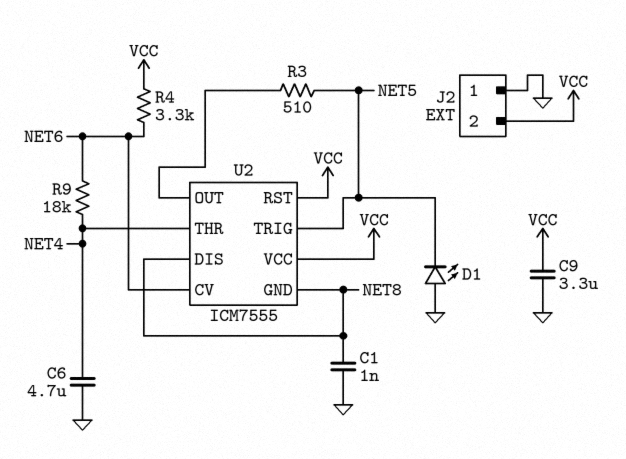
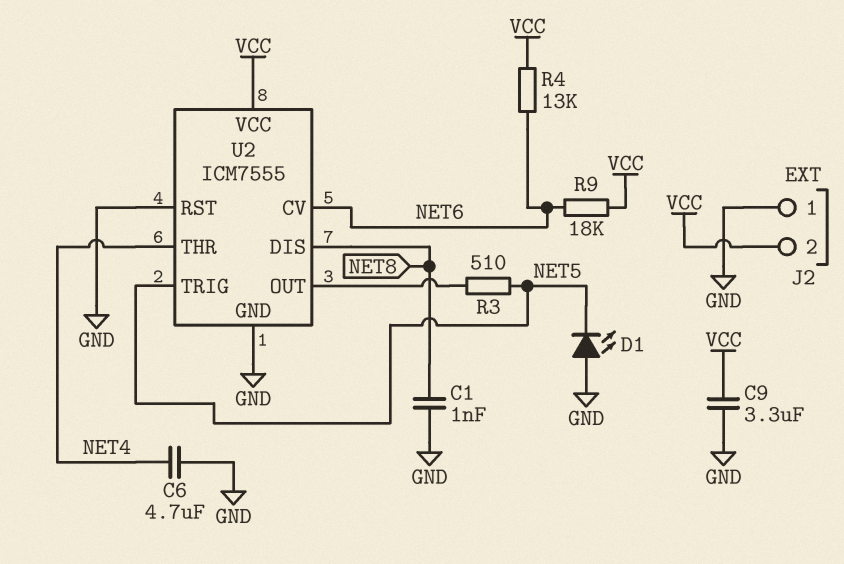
R4: 3.3k (NET6, VCC) -> 13k (NET6, VCC)
R9: 18k (NET4, NET6) -> 18k (NET6, VCC)
U2 pin GND: NET8 -> GND
U2 pin RST: VCC -> GND

